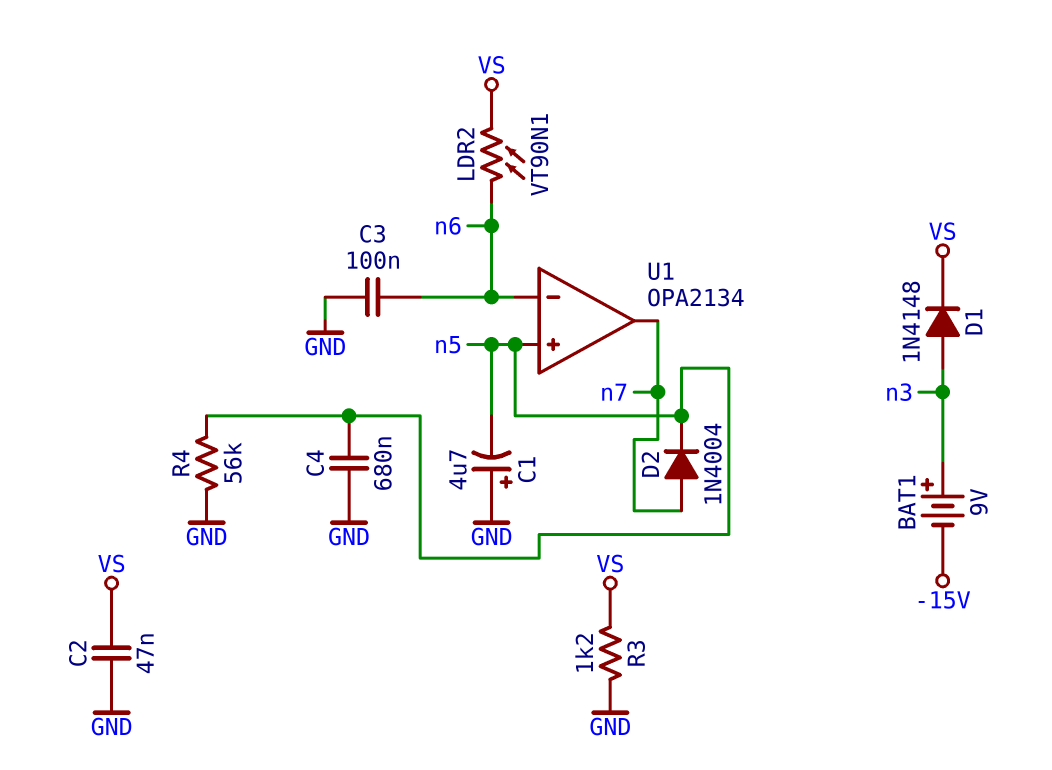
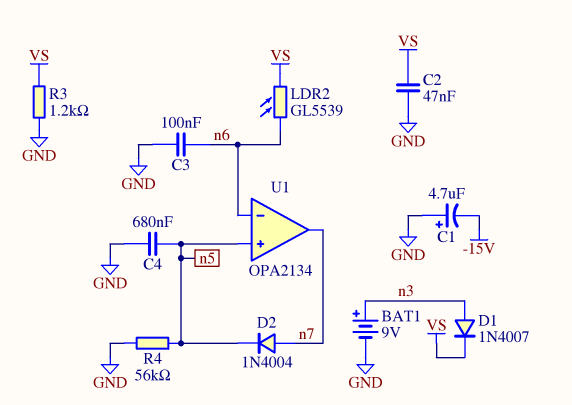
BAT1: 9V (plus n3, minus -15V) -> 9V (plus n3, minus GND)
C1: 4.7uF (plus GND, minus n5) -> 4.7uF (plus GND, minus -15V)
D1: diode 1N4148 (A n3, K VS) -> diode 1N4007 (A n3, K VS)
LDR2: VT90N1 (VS, n6) -> GL5539 (VS, n6)

